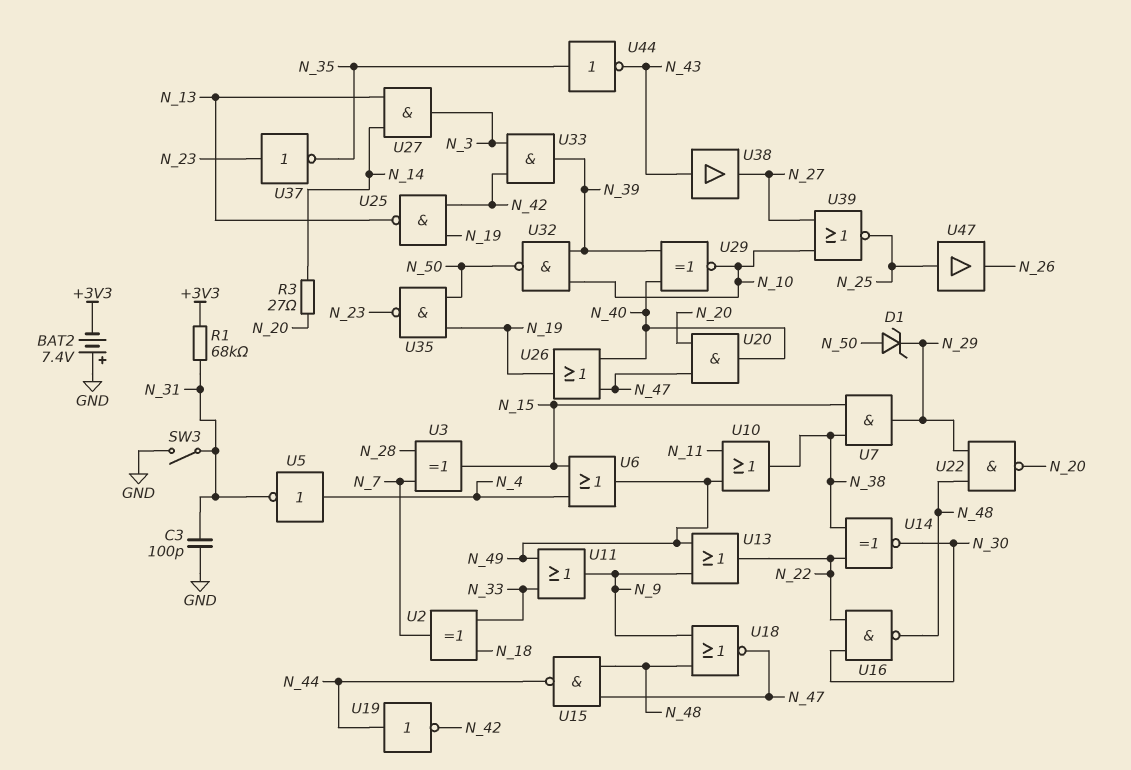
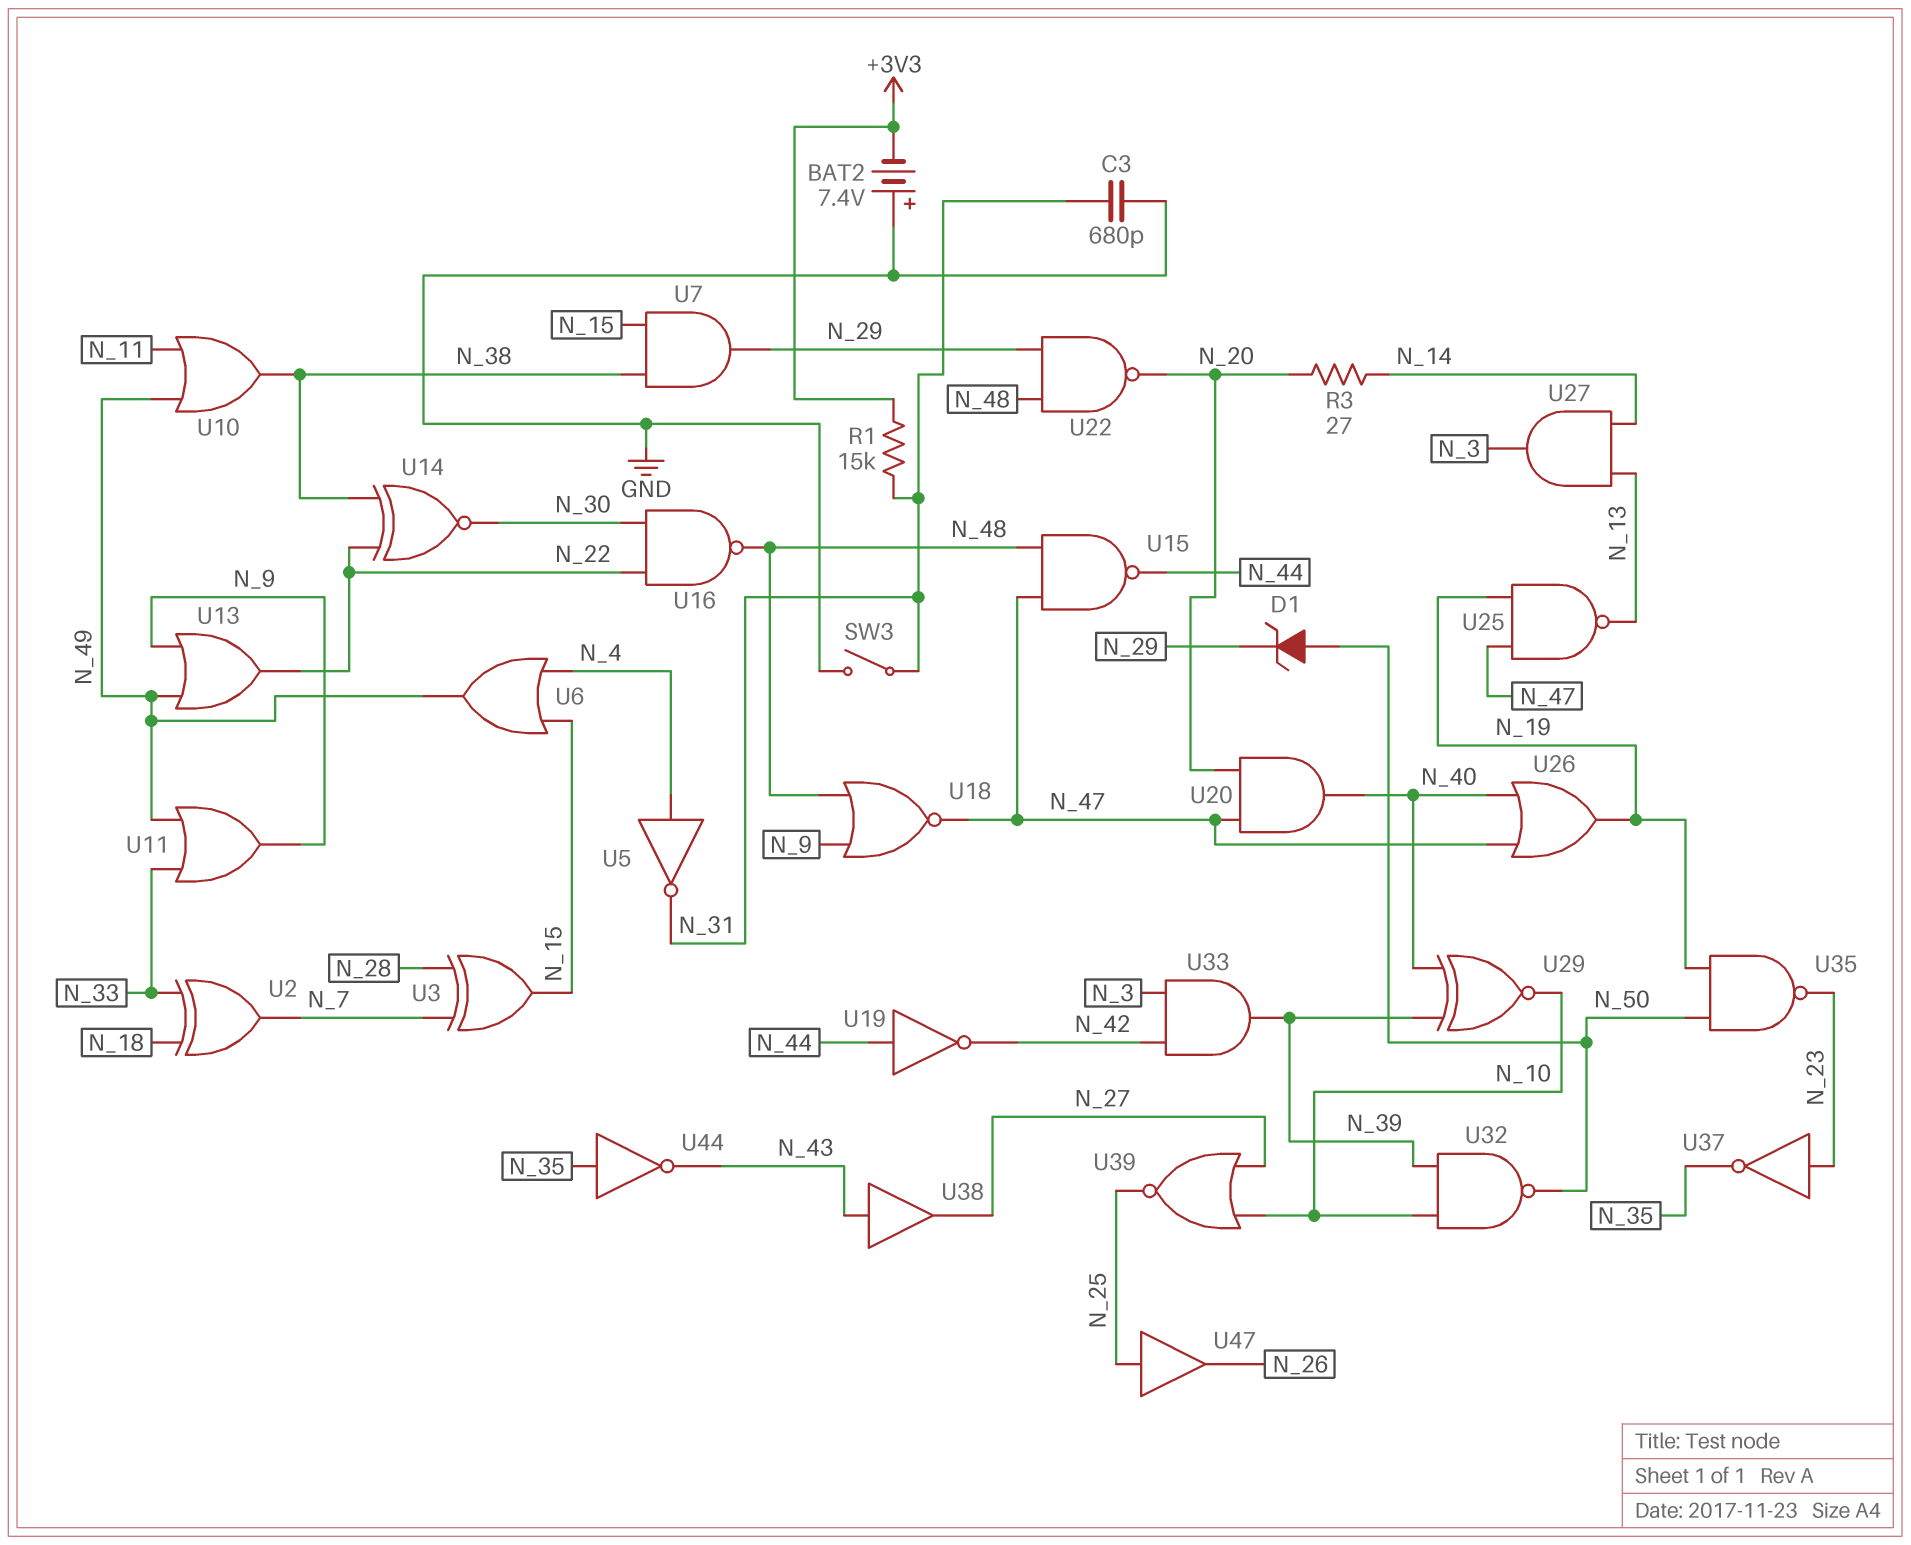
C3: 100pF (GND, N_31) -> 680pF (GND, N_31)
R1: 68k (+3V3, N_31) -> 15k (+3V3, N_31)
U25: NAND (in N_19, in N_42, out N_13) -> NAND (in N_19, in N_47, out N_13)

